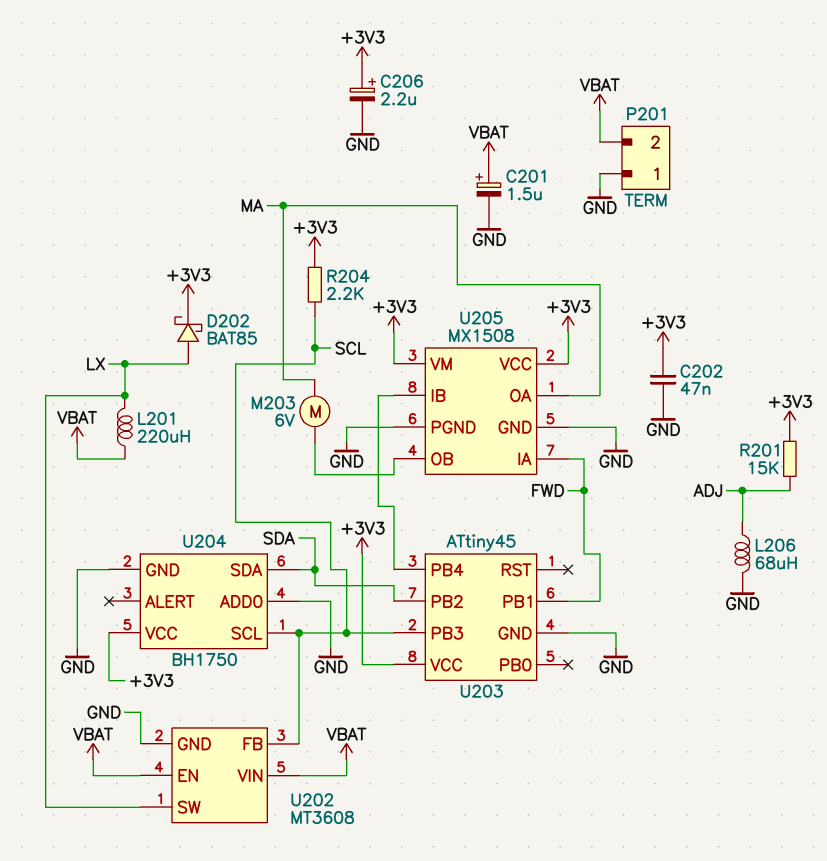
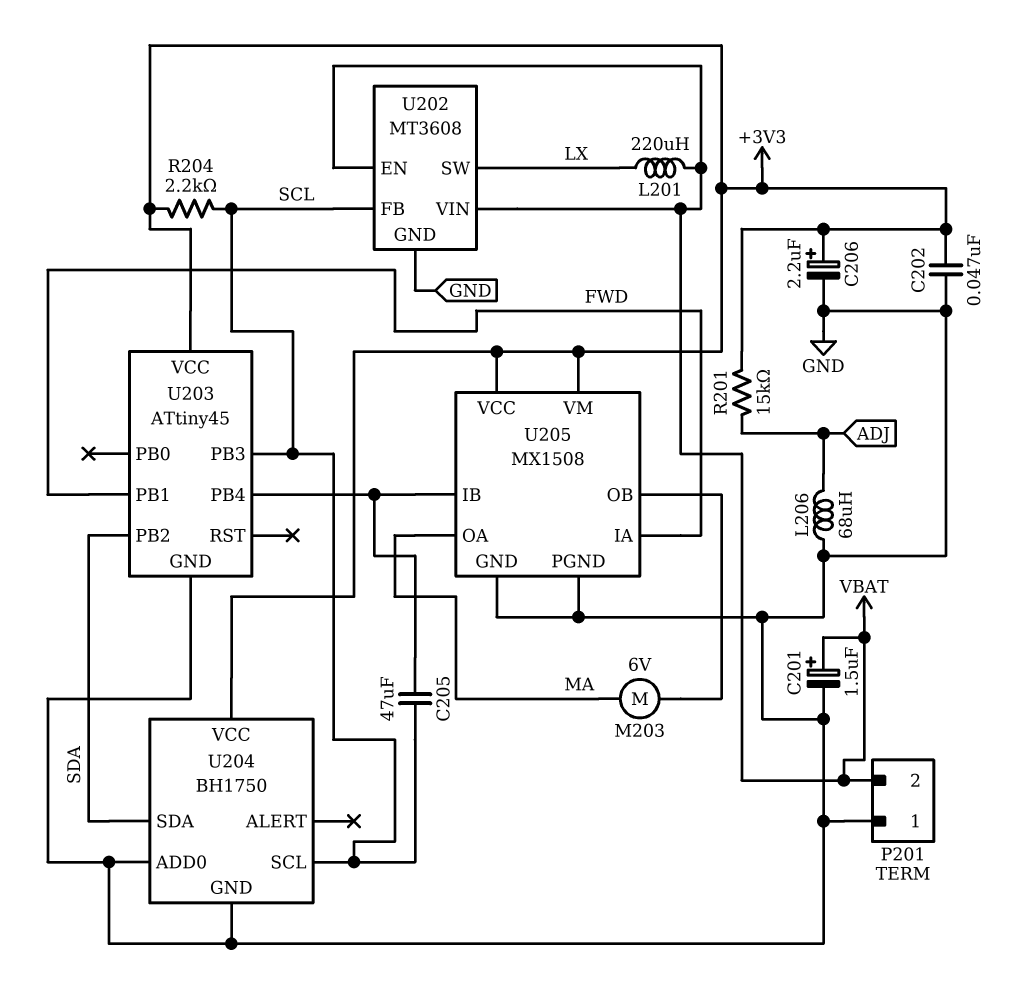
C205: none -> 47uF (SCL, U203/PB4)
D202: schottky BAT85 (A LX, K +3V3) -> none

